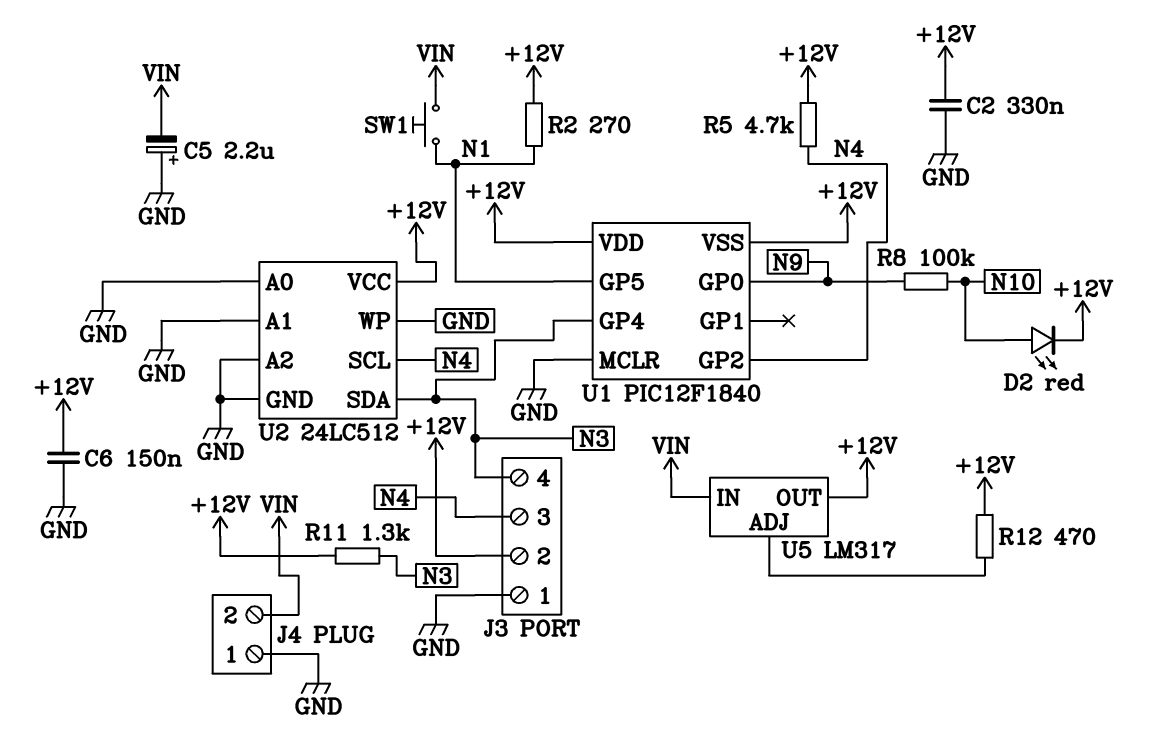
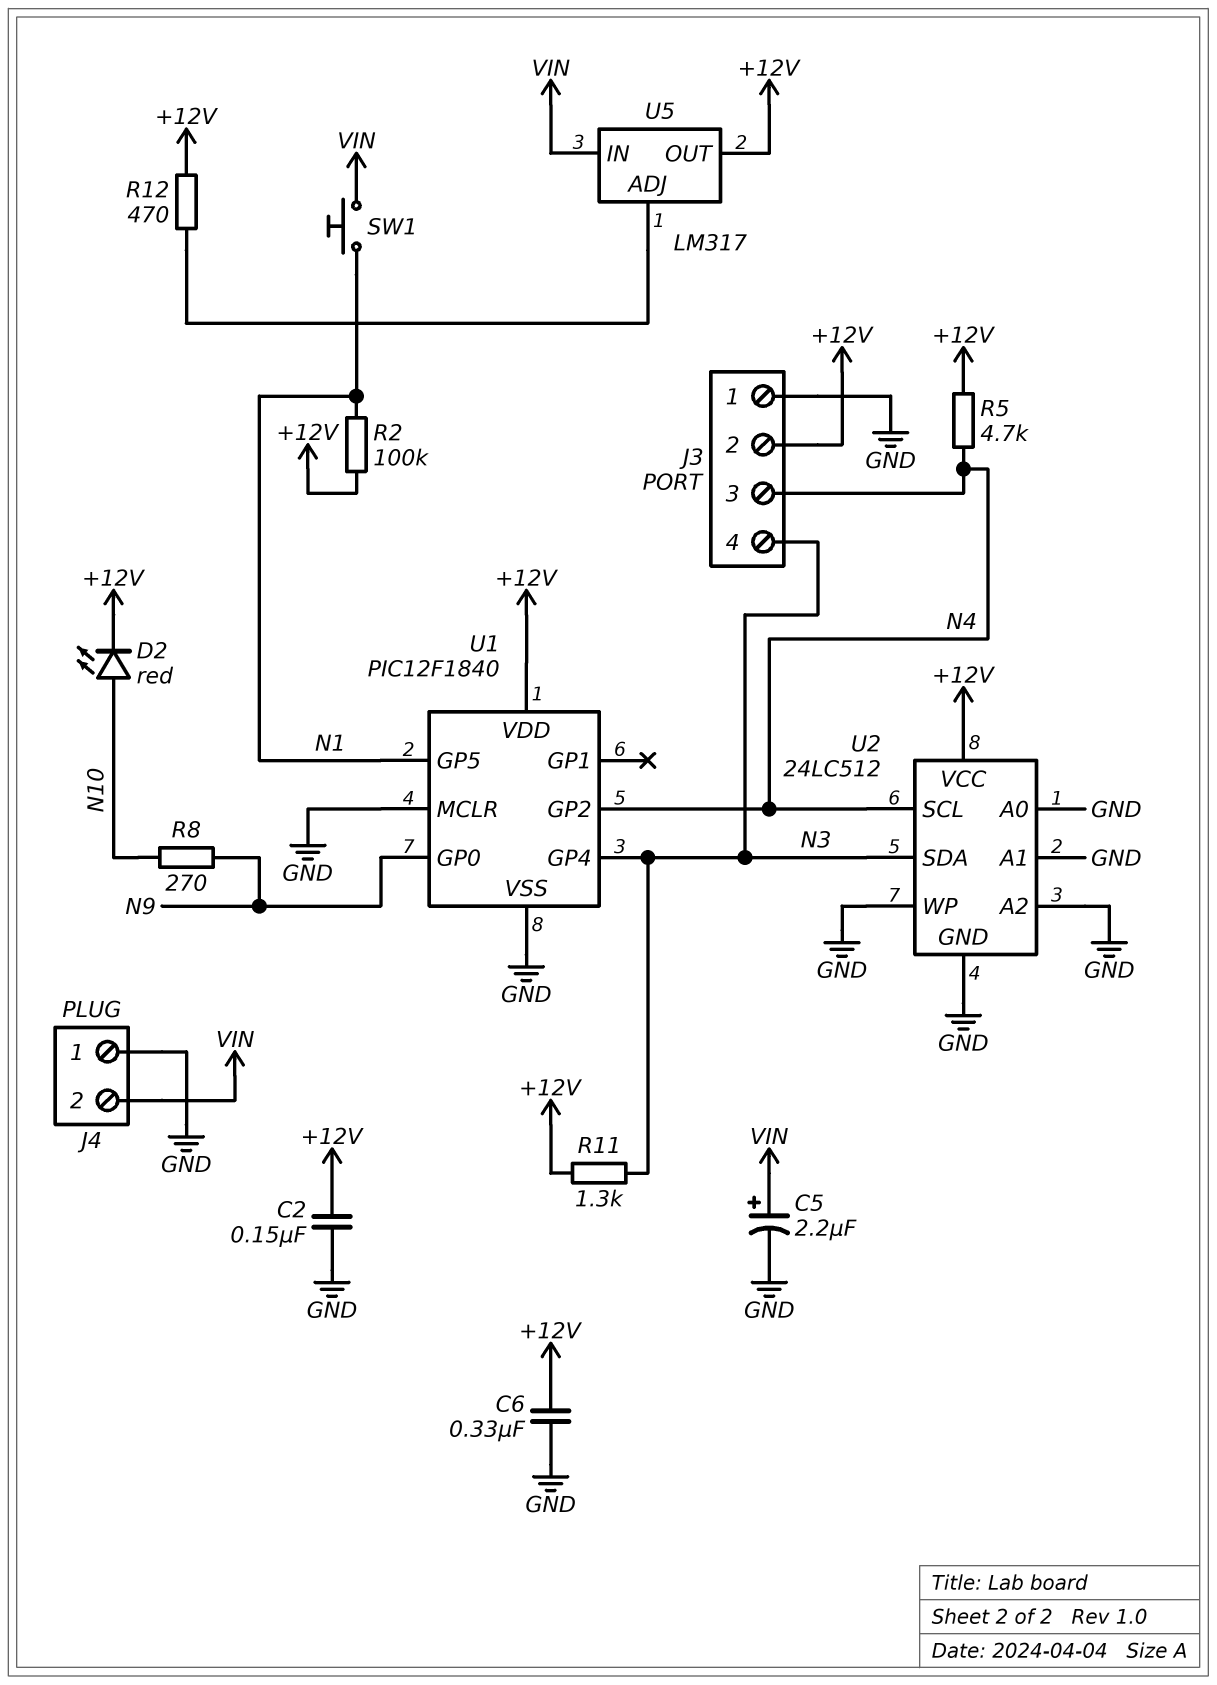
C2: 330nF (+12V, GND) -> 150nF (+12V, GND)
C5: 2.2uF (plus GND, minus VIN) -> 2.2uF (plus VIN, minus GND)
C6: 150nF (+12V, GND) -> 330nF (+12V, GND)
R2: 270 (+12V, N1) -> 100k (+12V, N1)
R8: 100k (N9, N10) -> 270 (N9, N10)
U1 pin VSS: +12V -> GND

